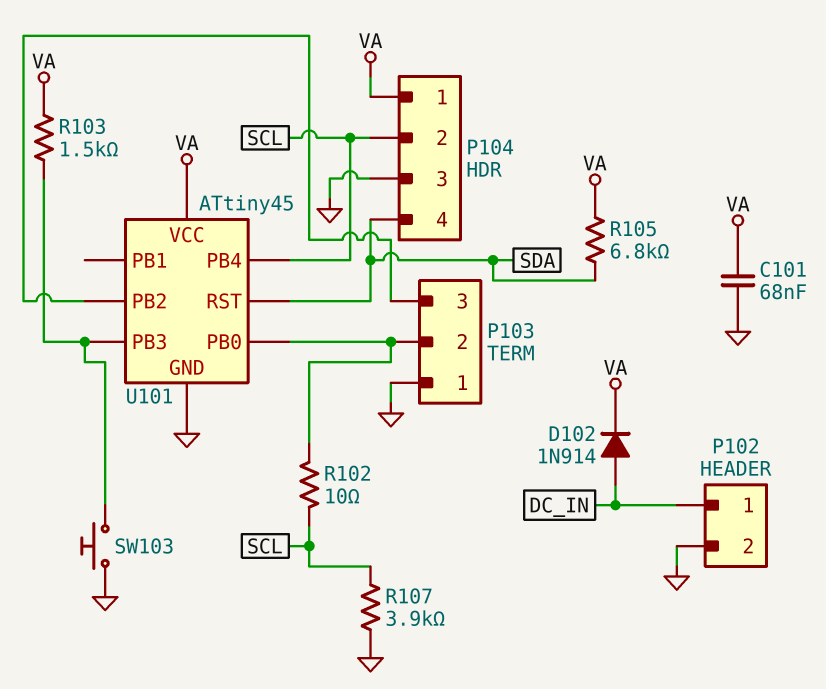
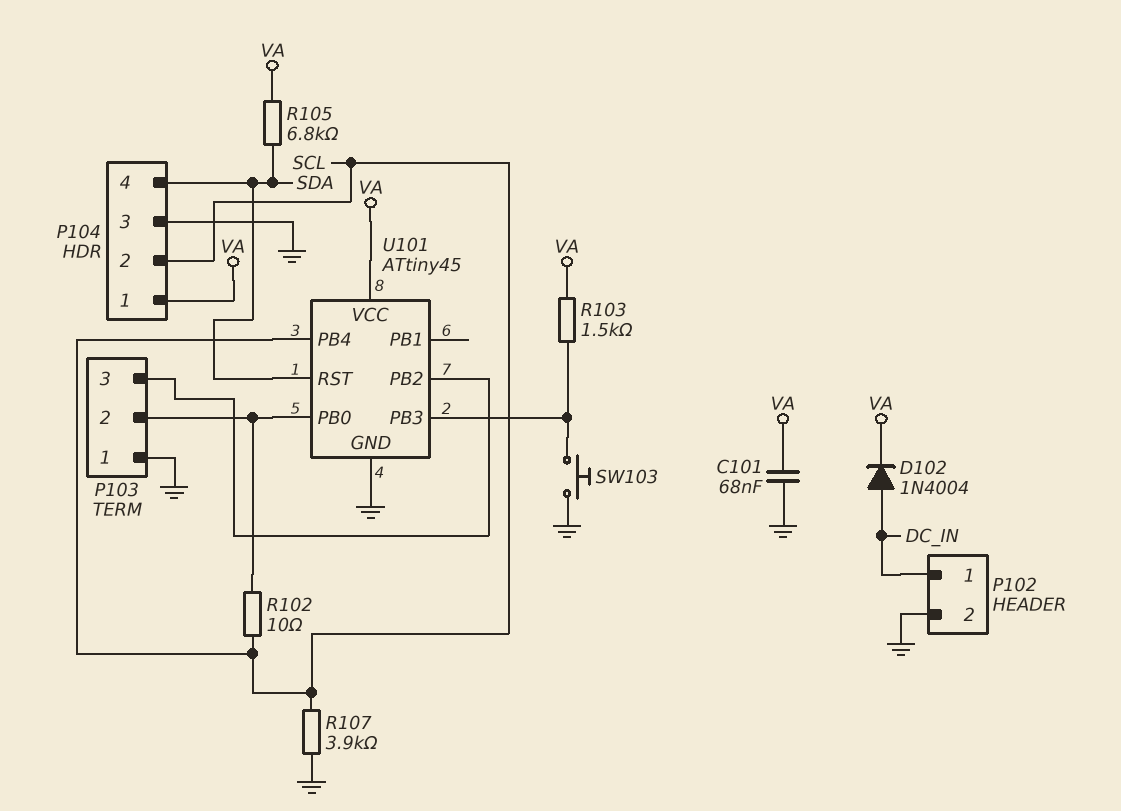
D102: diode 1N914 (A DC_IN, K VA) -> diode 1N4004 (A DC_IN, K VA)

